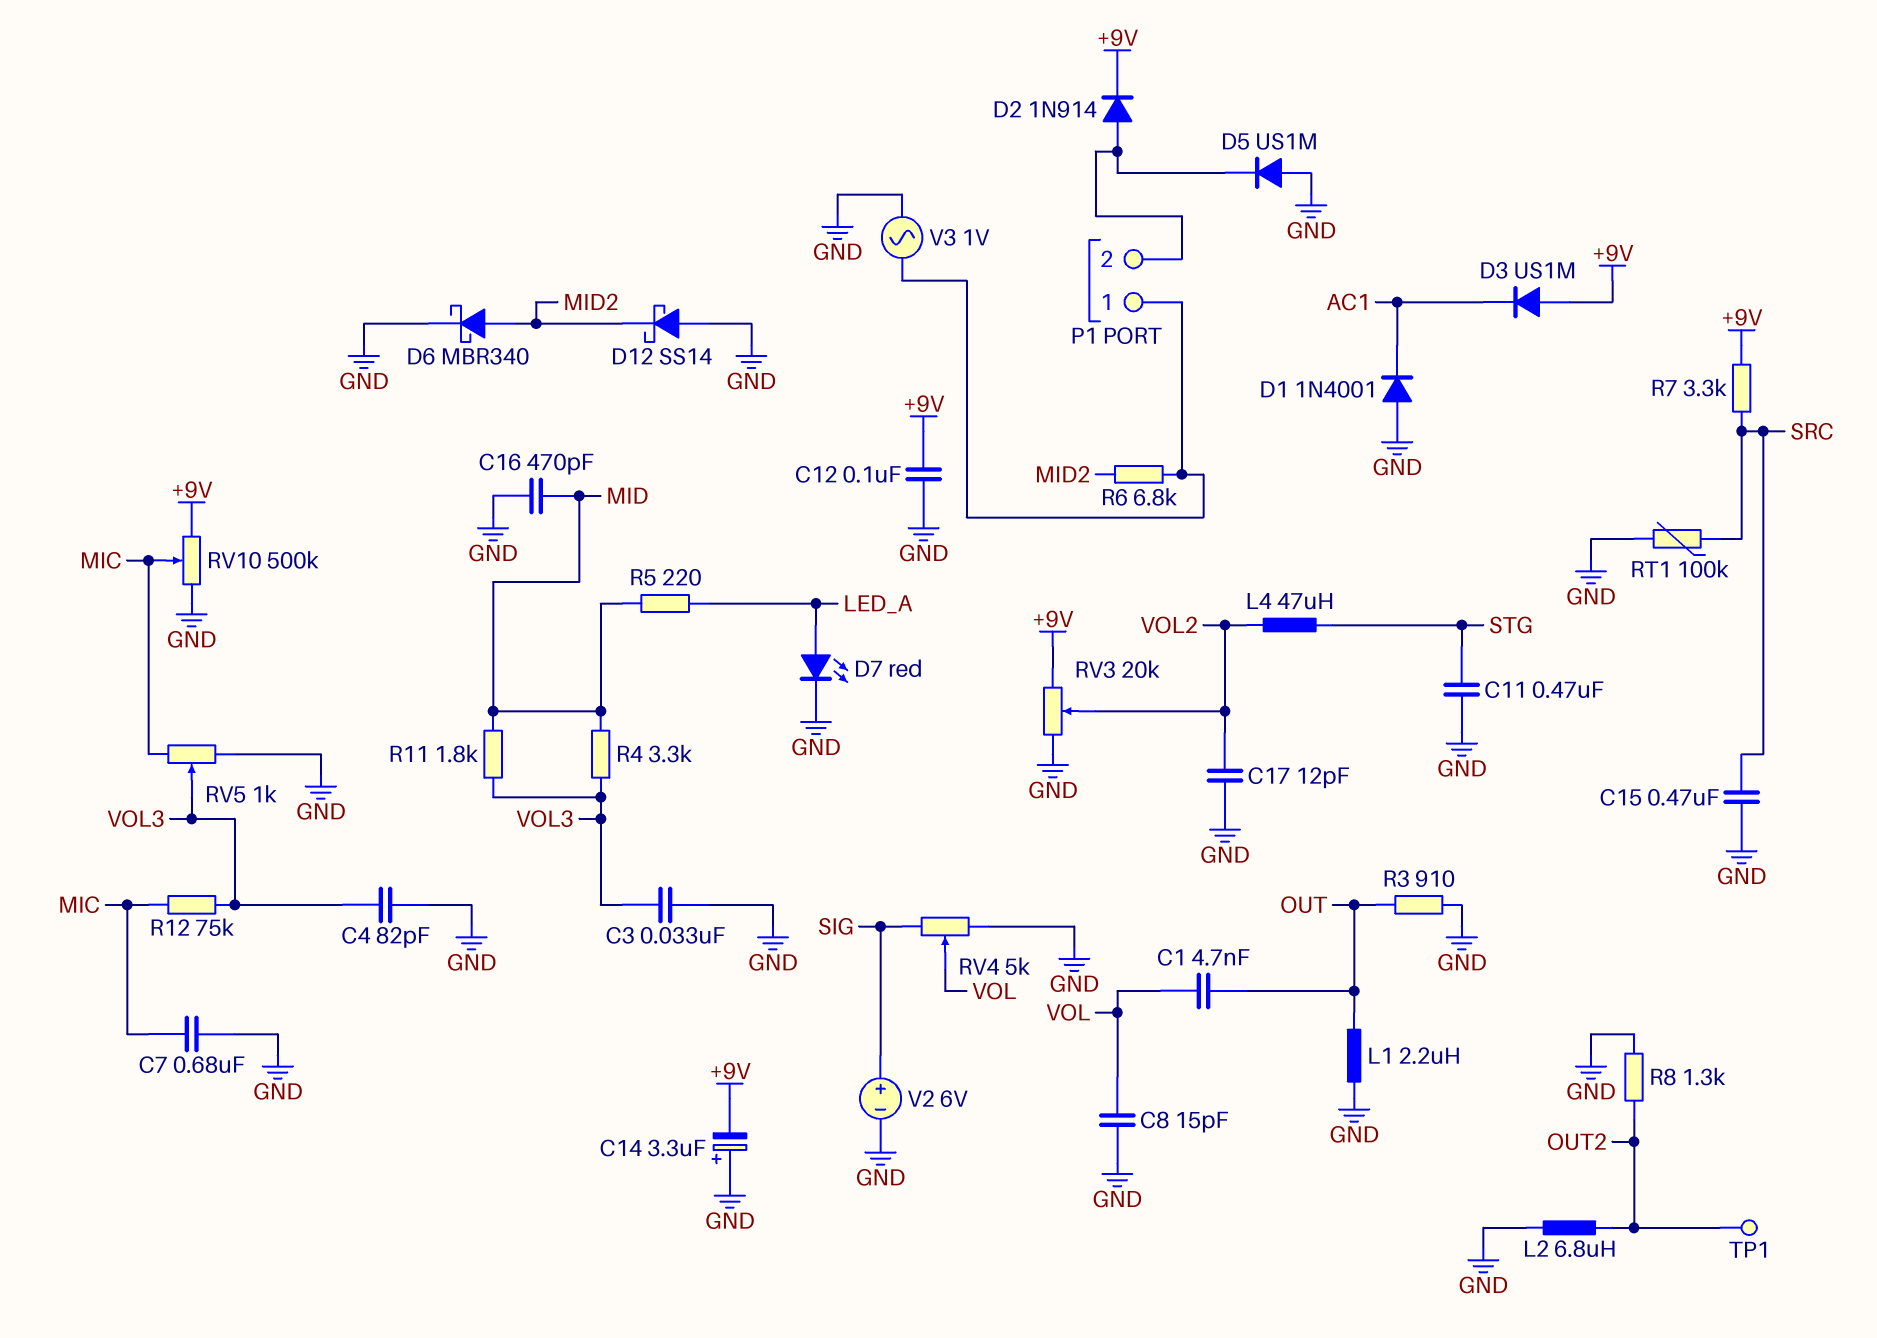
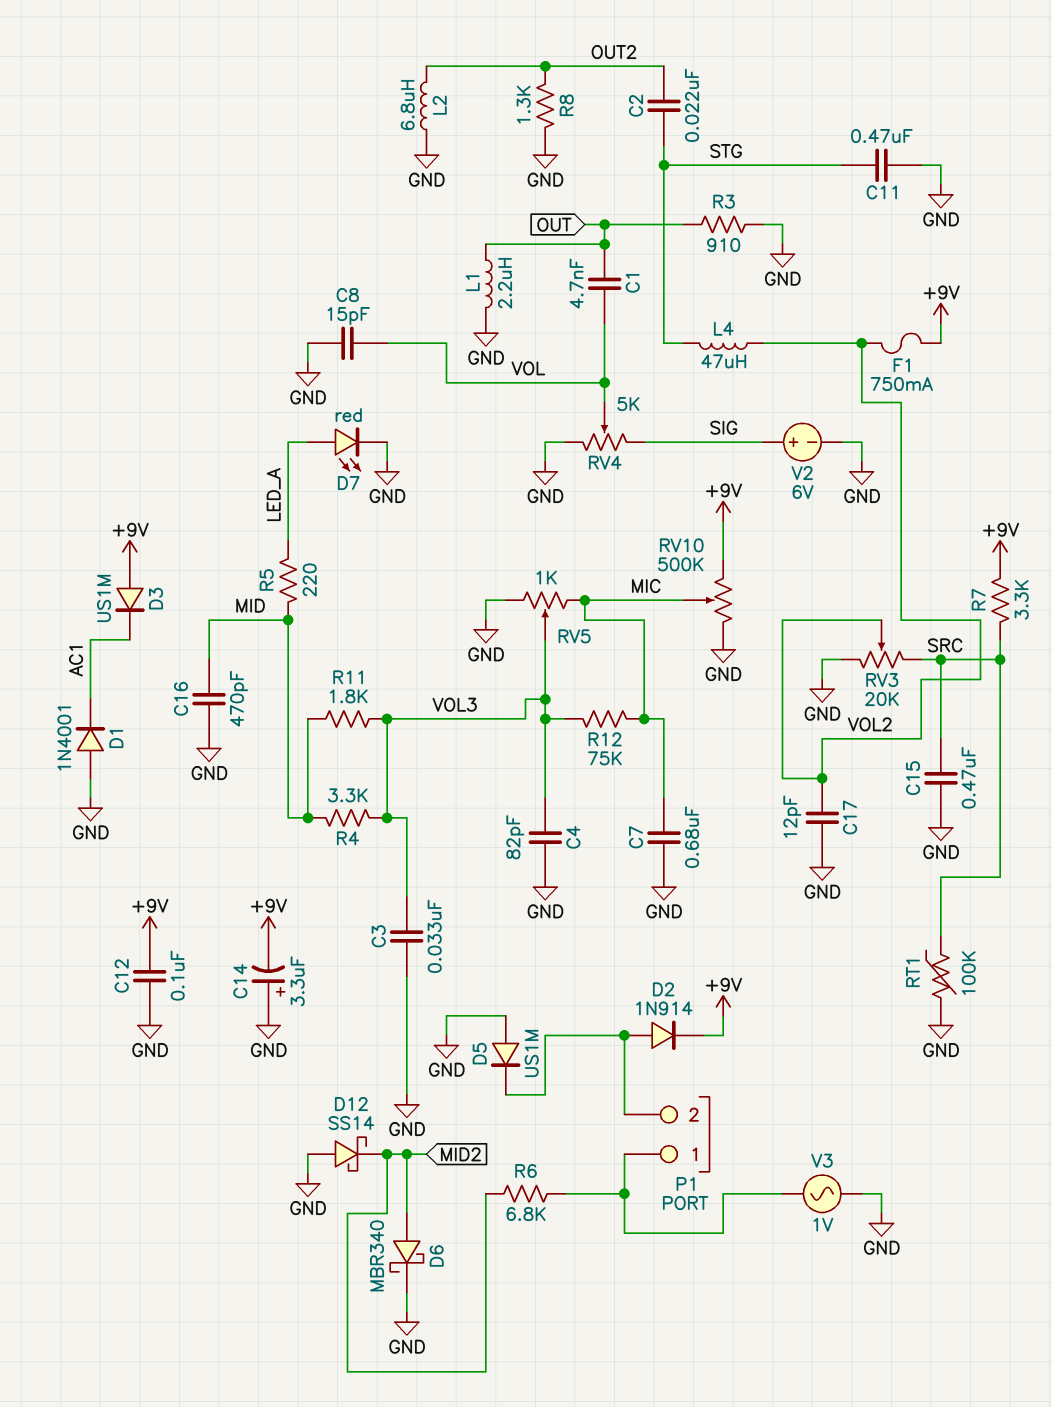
C2: none -> 22nF (OUT2, STG)
F1: none -> 750mA (+9V, VOL2)
RV3: 20k (+9V, GND, wiper VOL2) -> 20k (GND, SRC, wiper VOL2)
TP1: test point (OUT2) -> none

